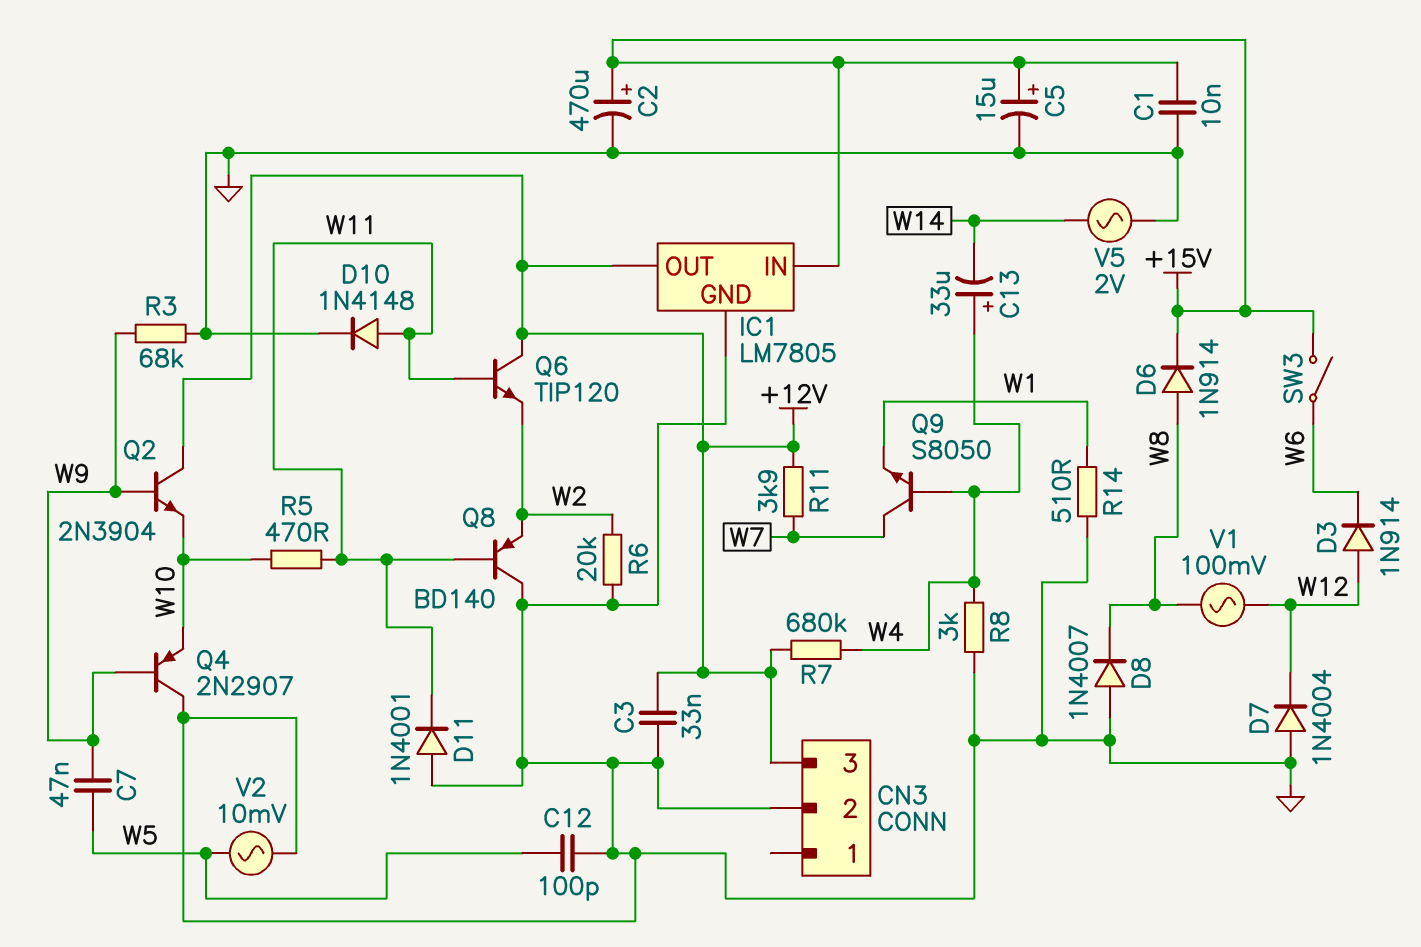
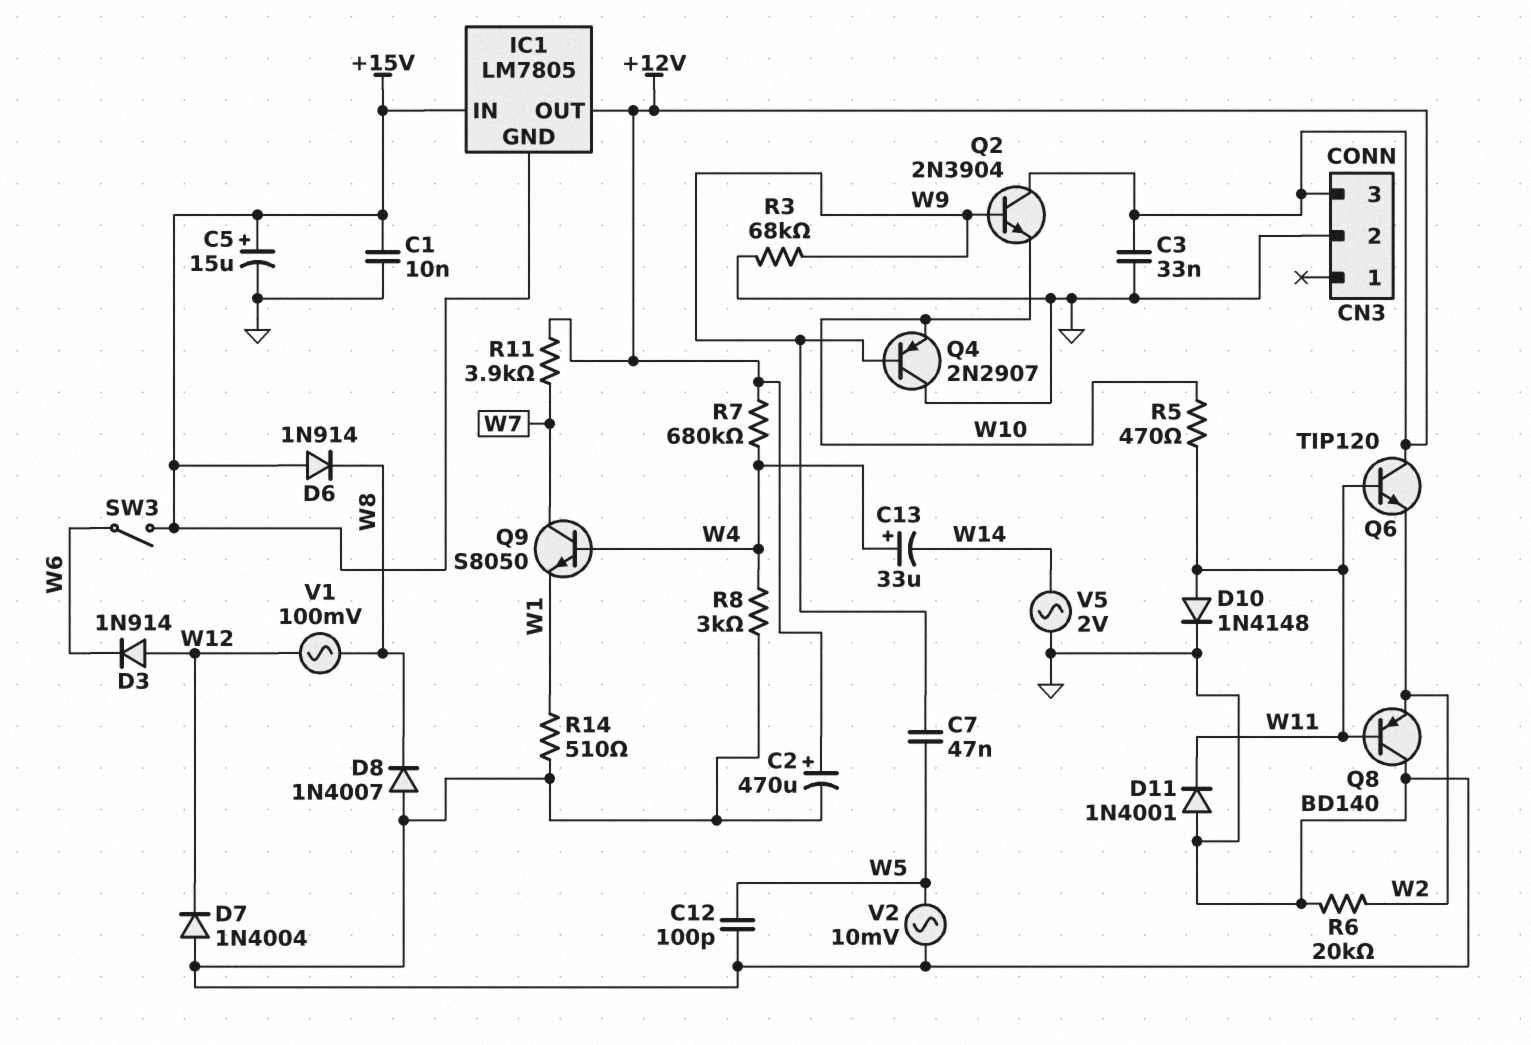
C2: 470uF (plus +15V, minus GND) -> 470uF (plus +12V, minus GND)
D6: diode 1N914 (A W8, K +15V) -> diode 1N914 (A +15V, K W8)
IC1 pin GND: GND -> +15V

